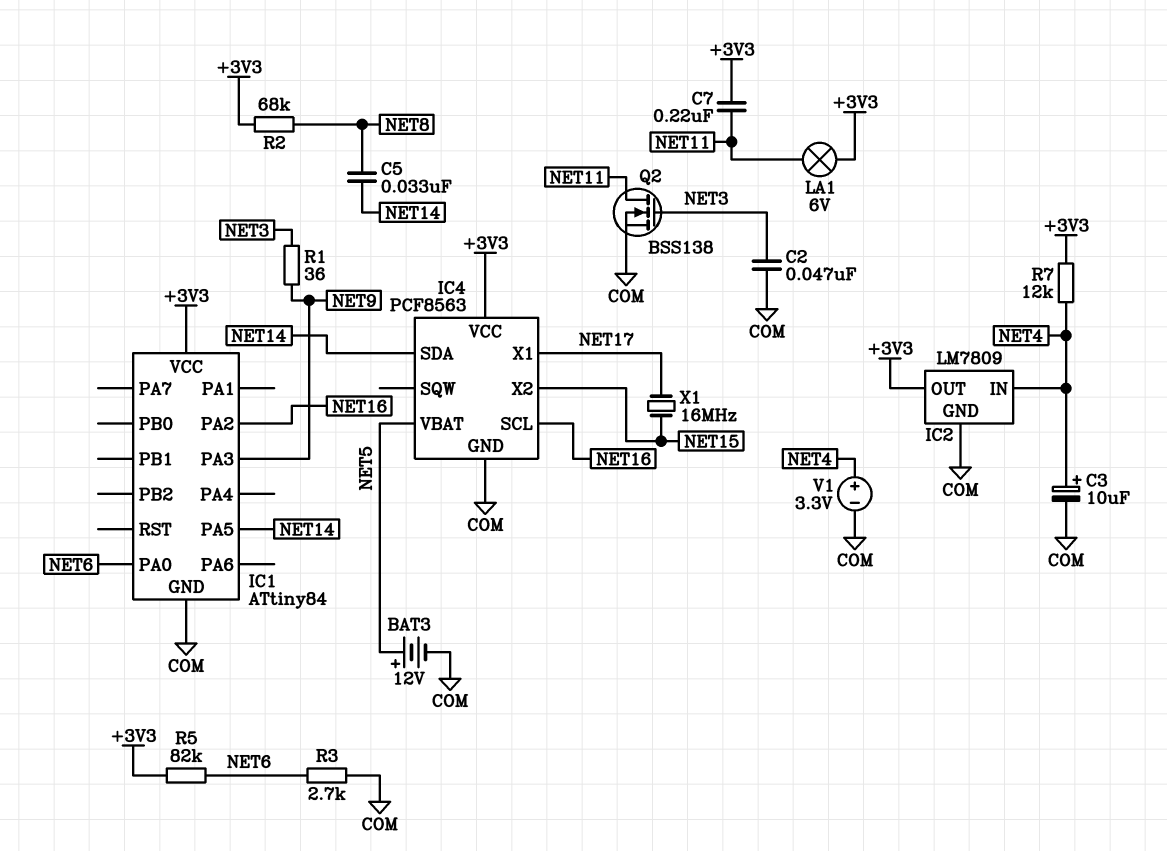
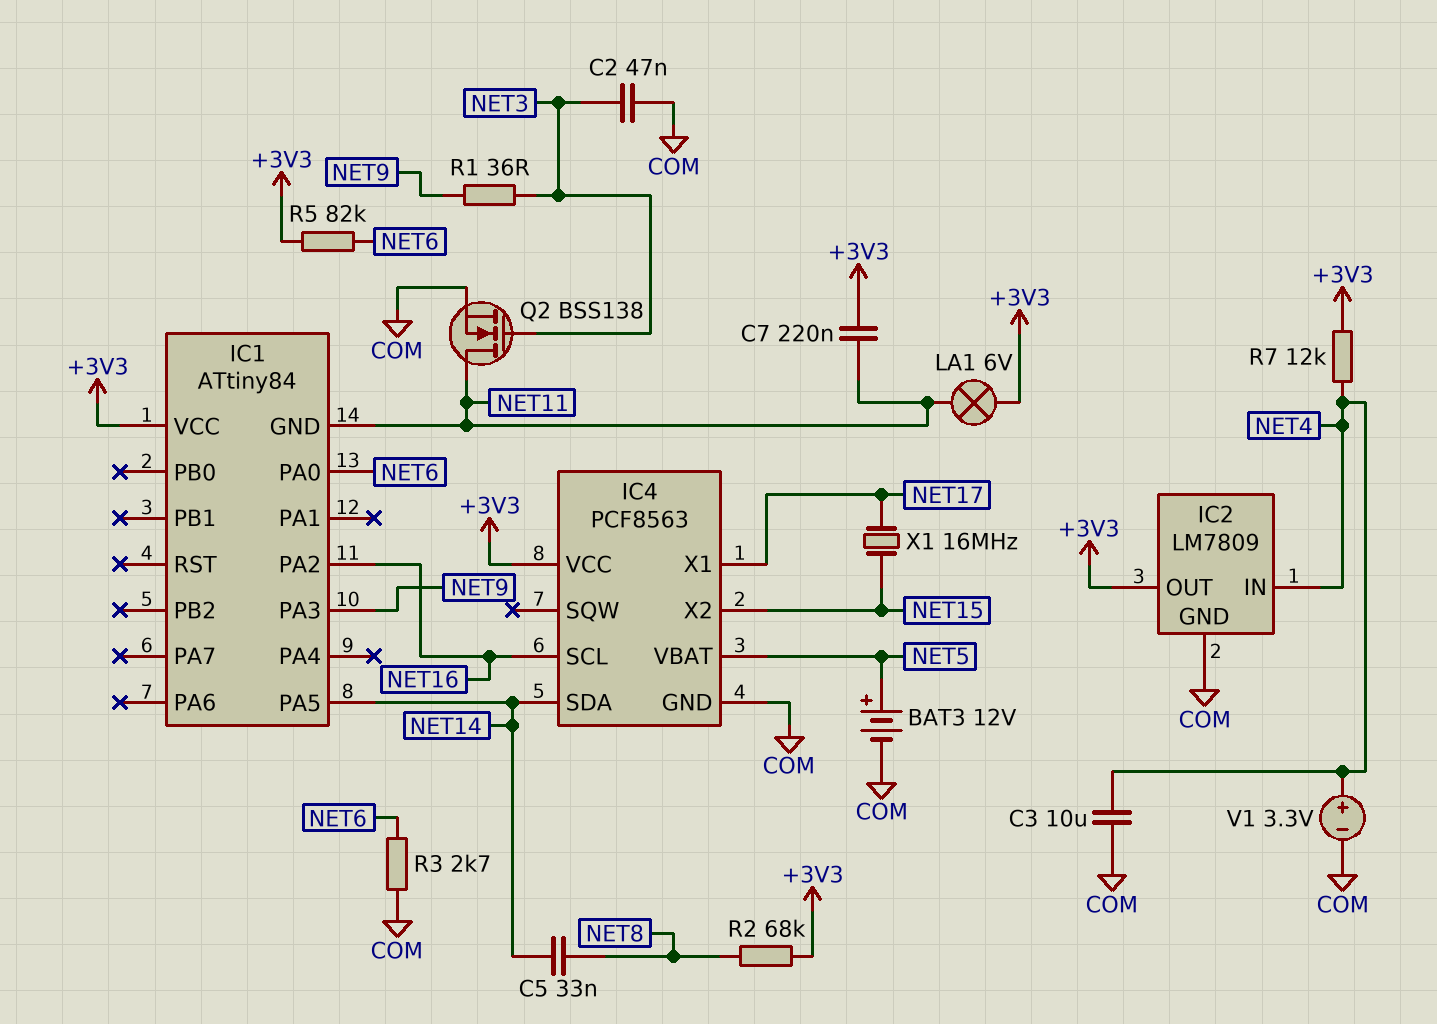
C3: 10uF (plus NET4, minus COM) -> 10uF (COM, NET4)
IC1 pin GND: COM -> NET11

